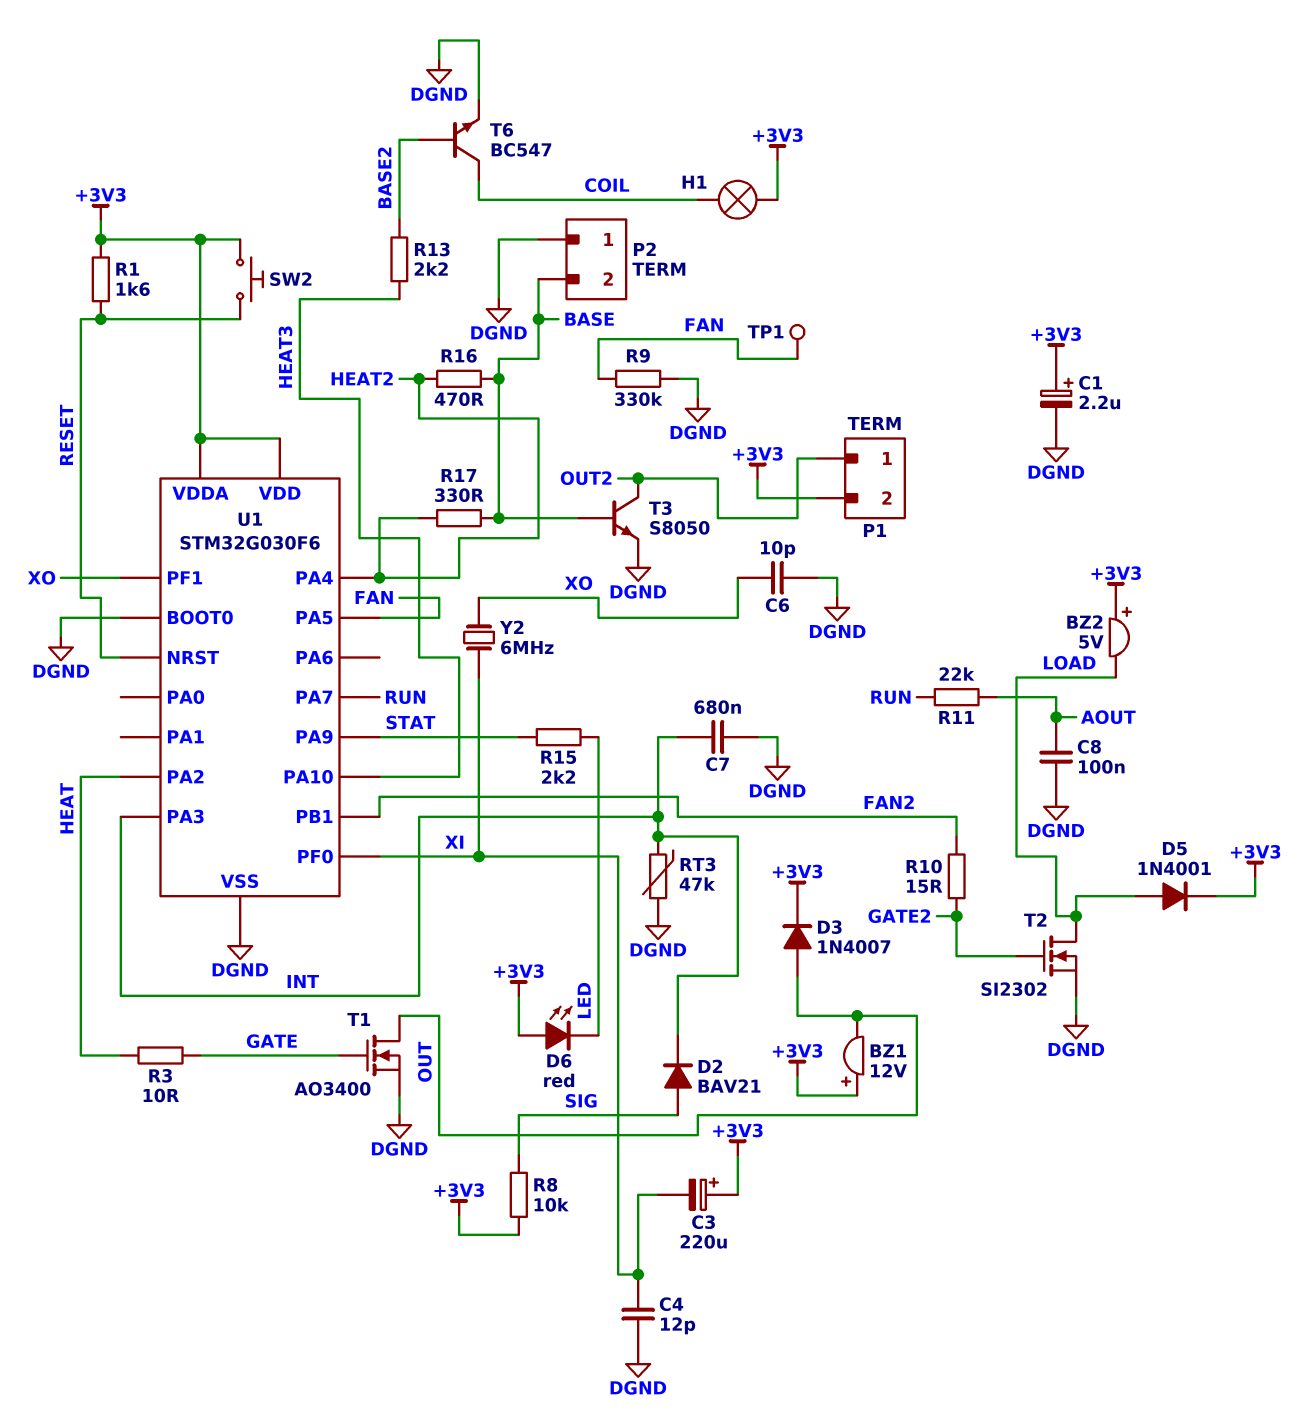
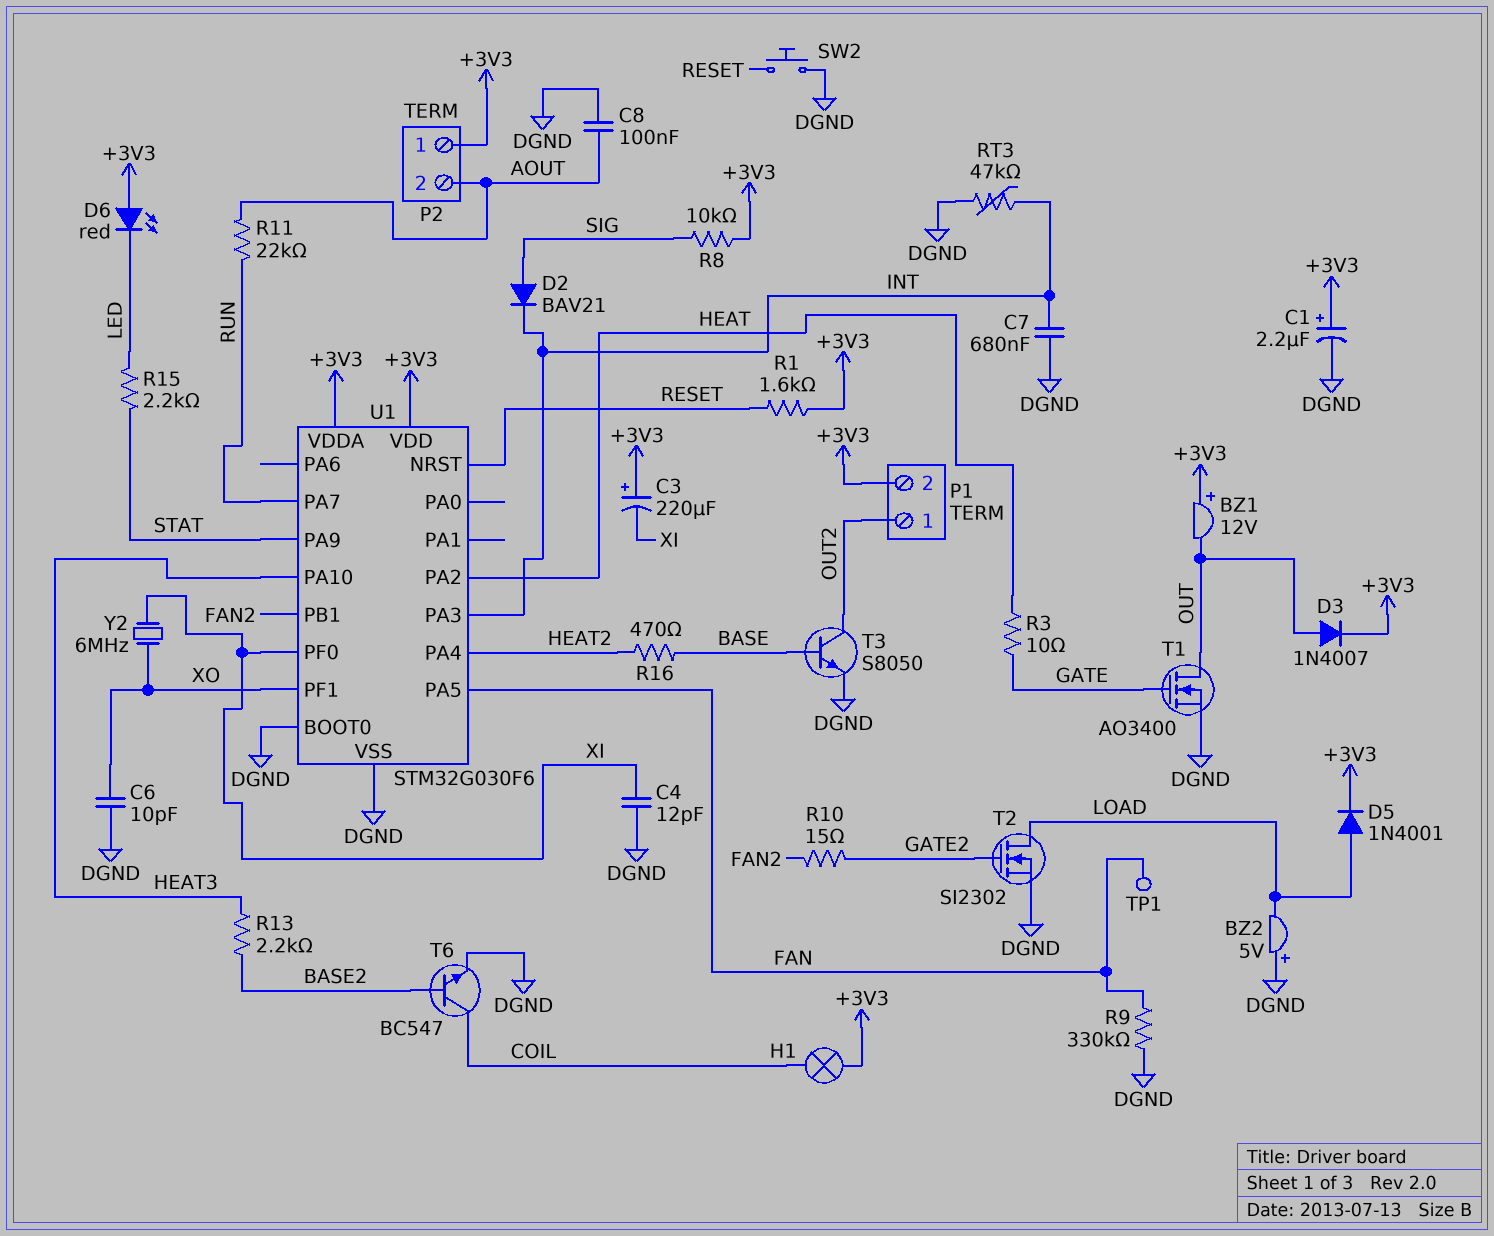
BZ2: buzzer 5V (plus +3V3, minus LOAD) -> buzzer 5V (plus DGND, minus LOAD)
P2 pin 1: DGND -> +3V3
P2 pin 2: BASE -> AOUT
R17: 330 (BASE, HEAT2) -> none
SW2: button (+3V3, RESET) -> button (DGND, RESET)

